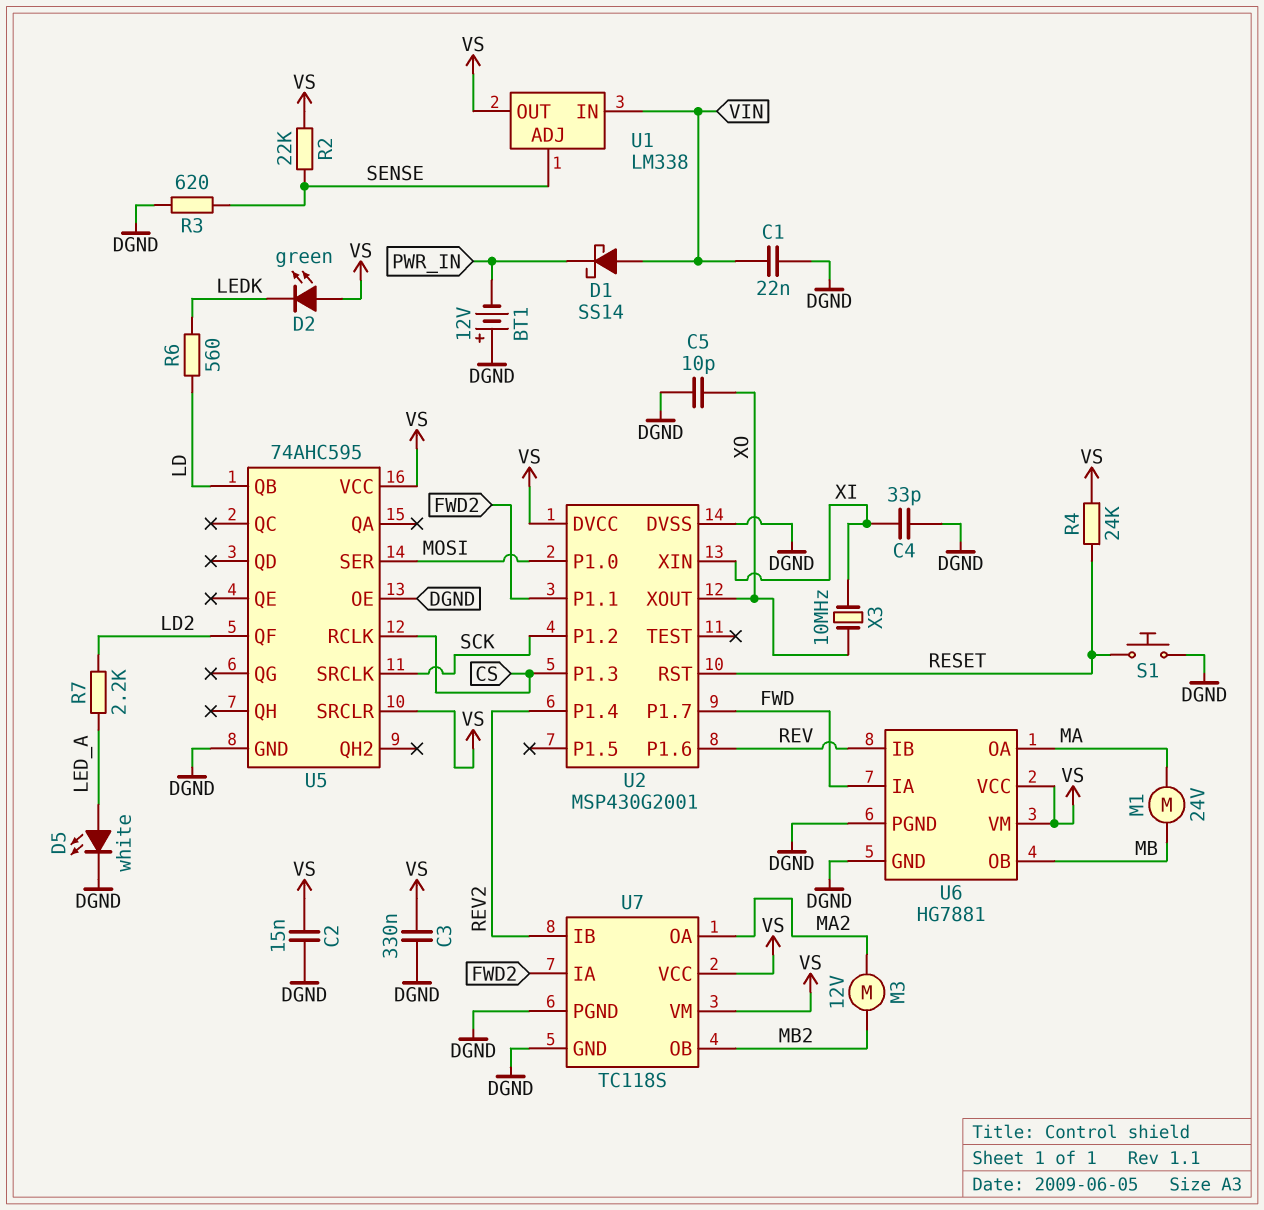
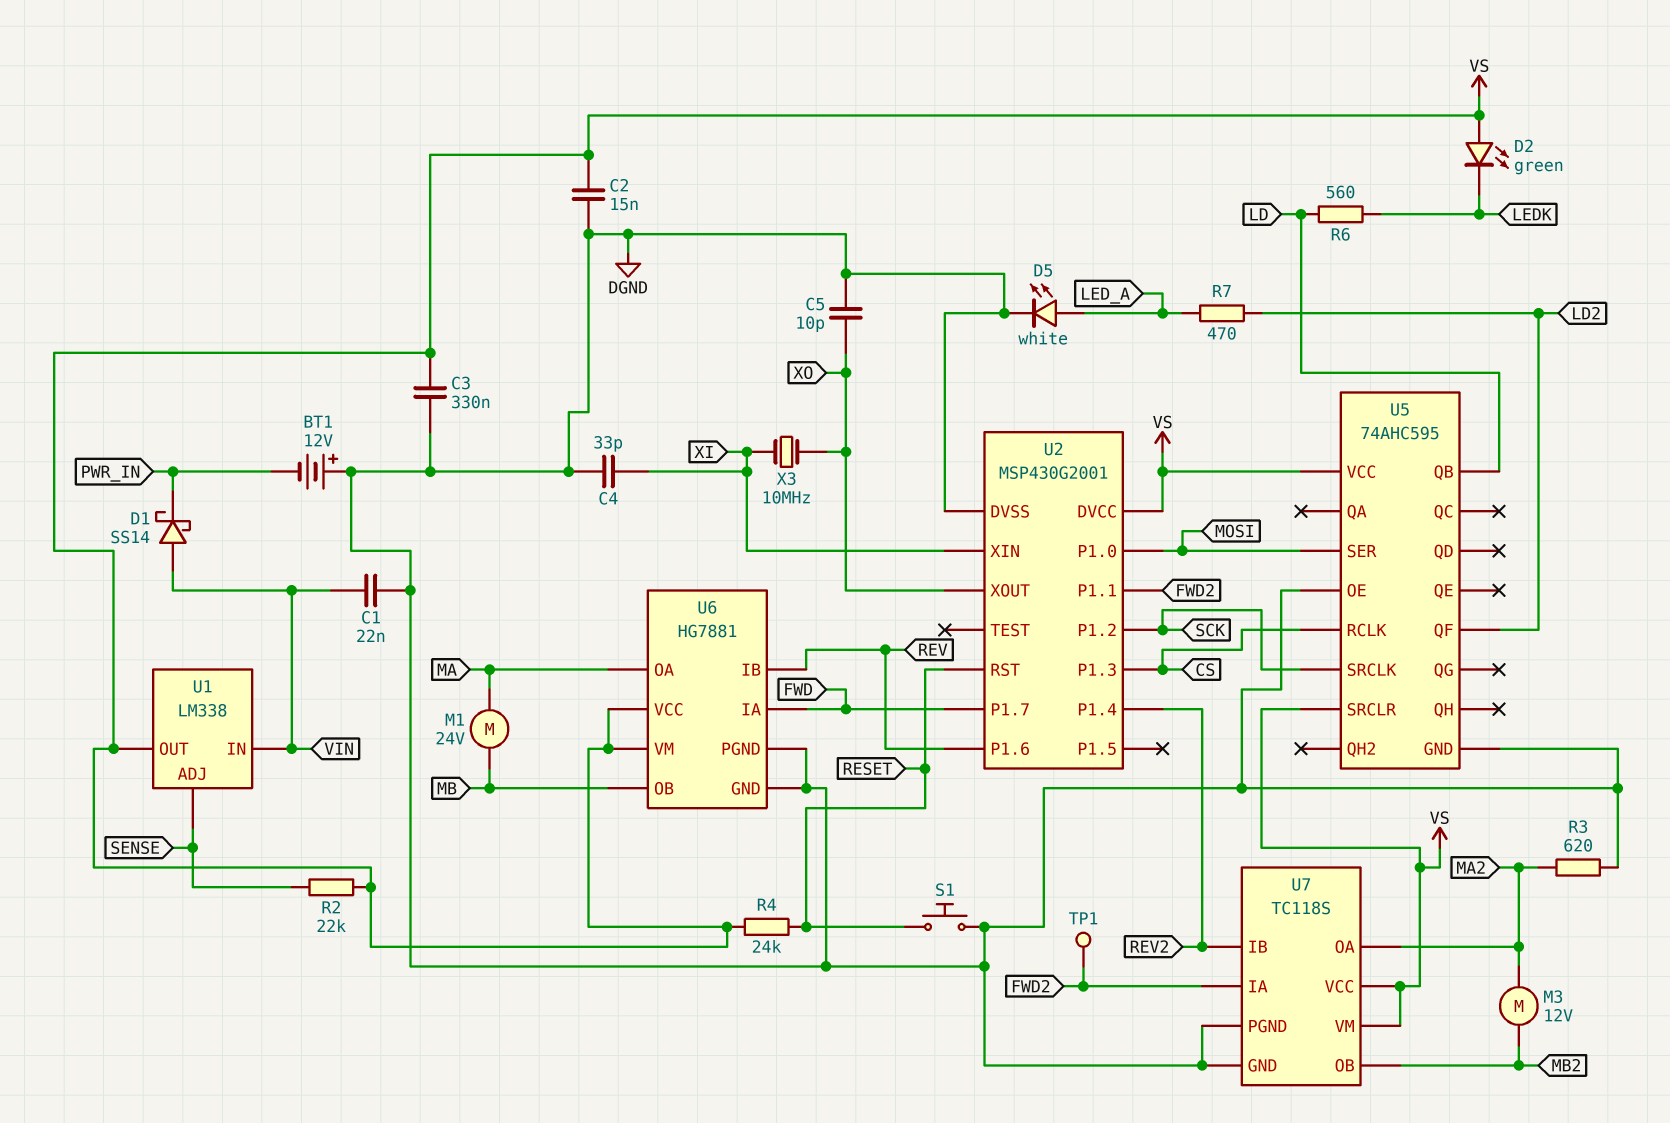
R3: 620 (DGND, SENSE) -> 620 (DGND, MA2)
R7: 2.2k (LD2, LED_A) -> 470 (LD2, LED_A)
TP1: none -> test point (FWD2)

